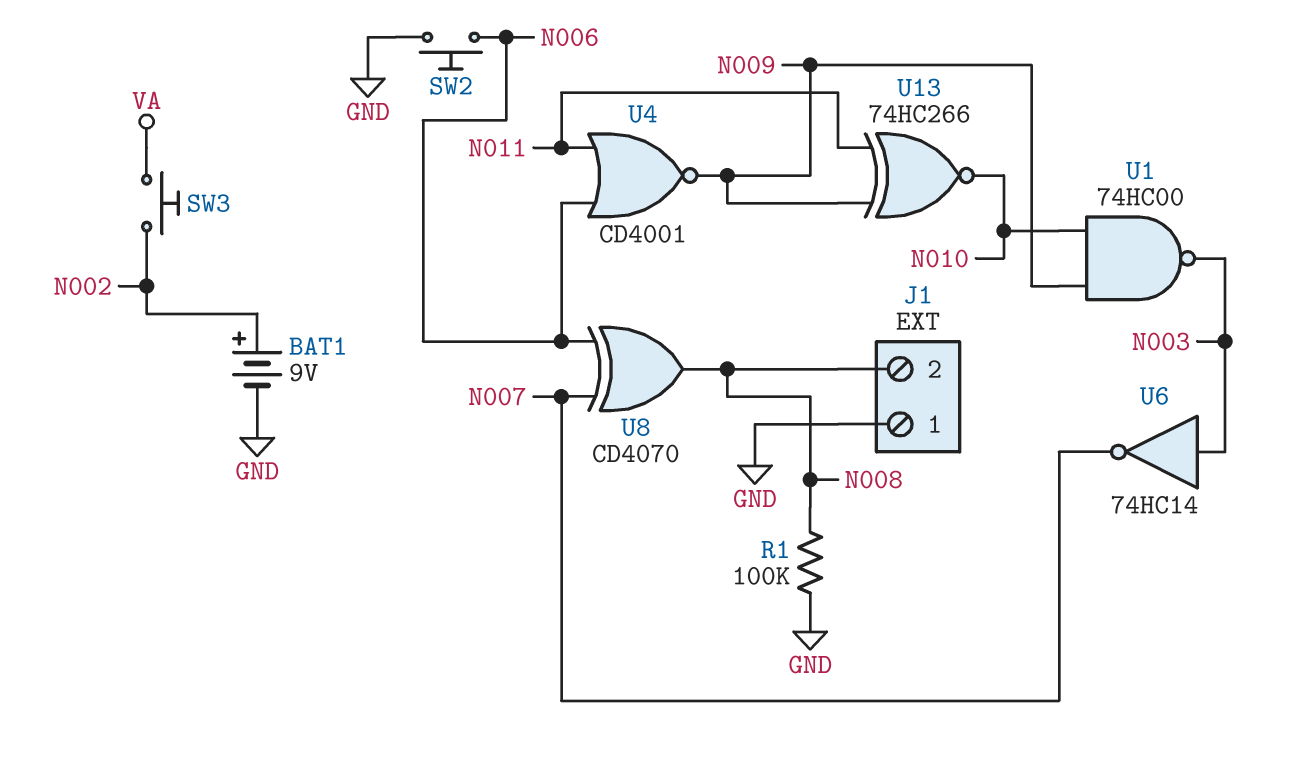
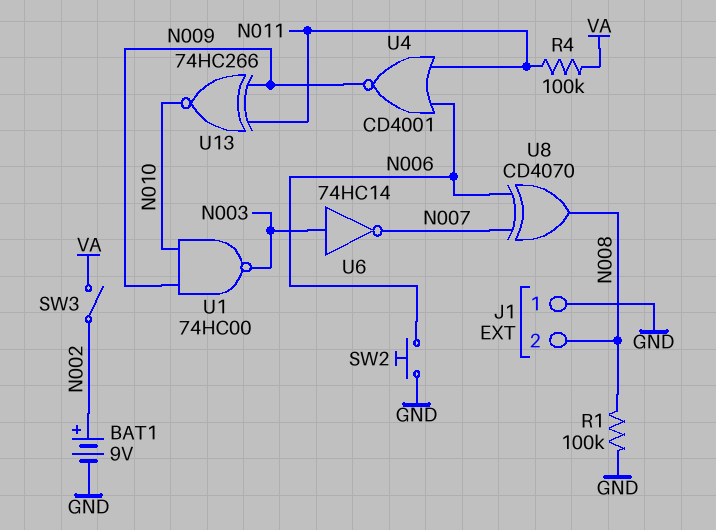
R4: none -> 100k (N011, VA)
SW3: button (N002, VA) -> switch (N002, VA)

